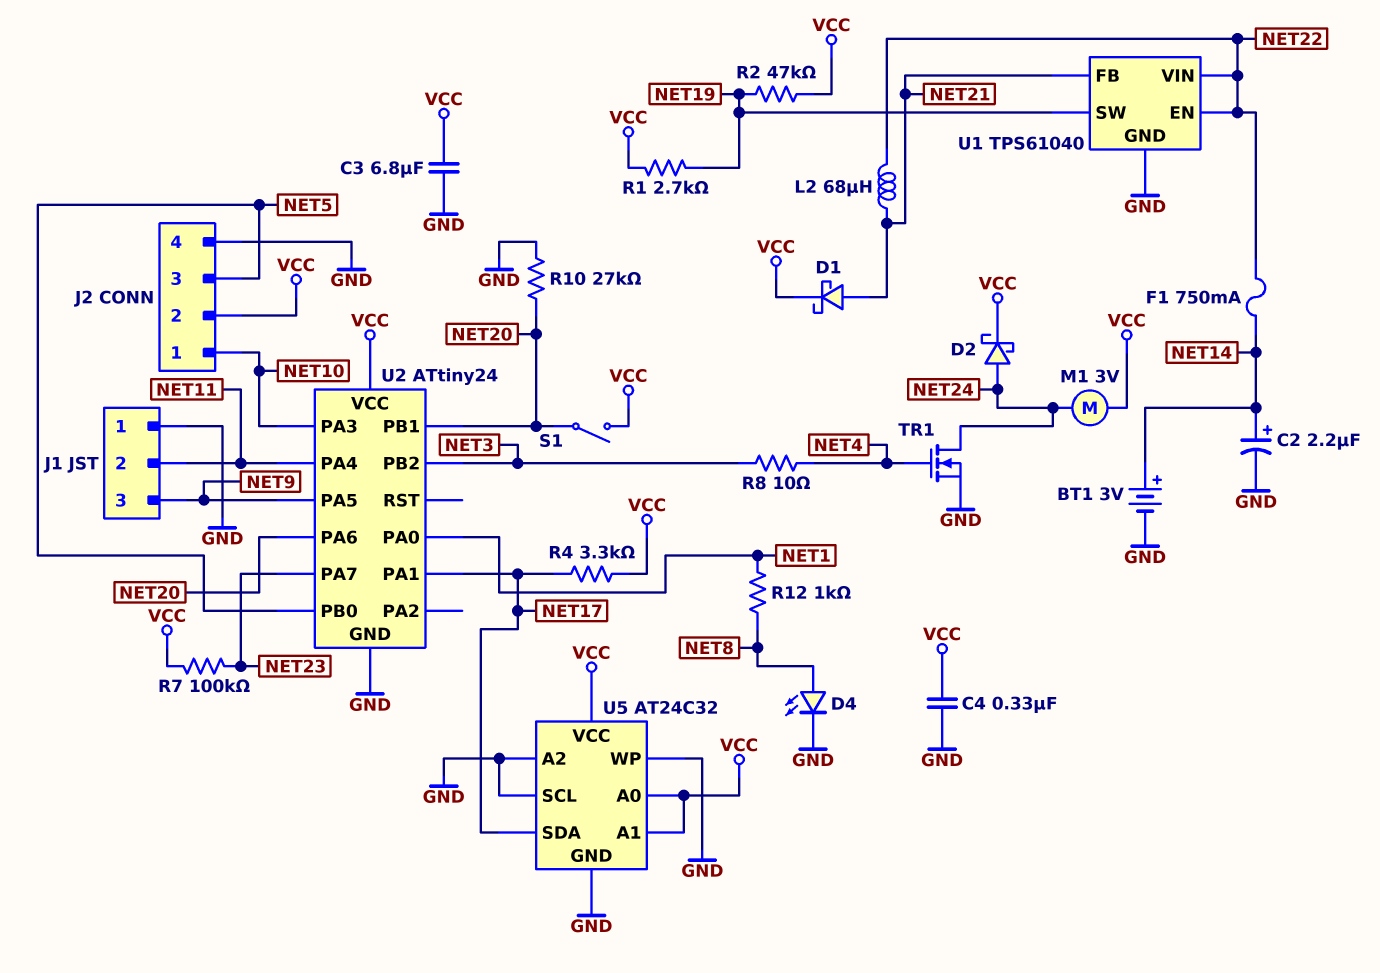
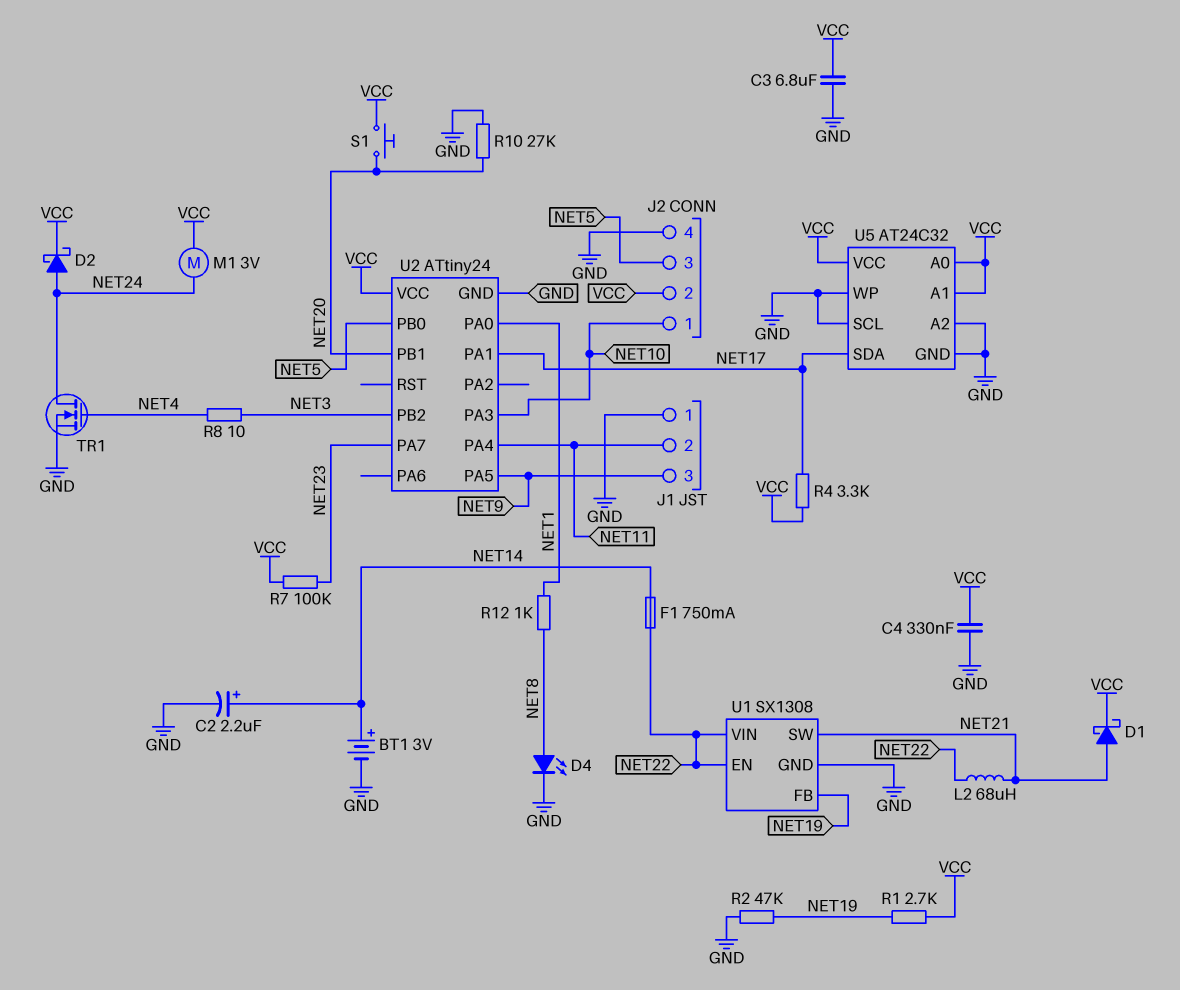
R2: 47k (NET19, VCC) -> 47k (GND, NET19)
S1: switch (NET20, VCC) -> button (NET20, VCC)
U1: TPS61040 -> SX1308
U1 pin FB: NET21 -> NET19
U1 pin SW: NET19 -> NET21
U2 pin PA6: NET20 -> none

